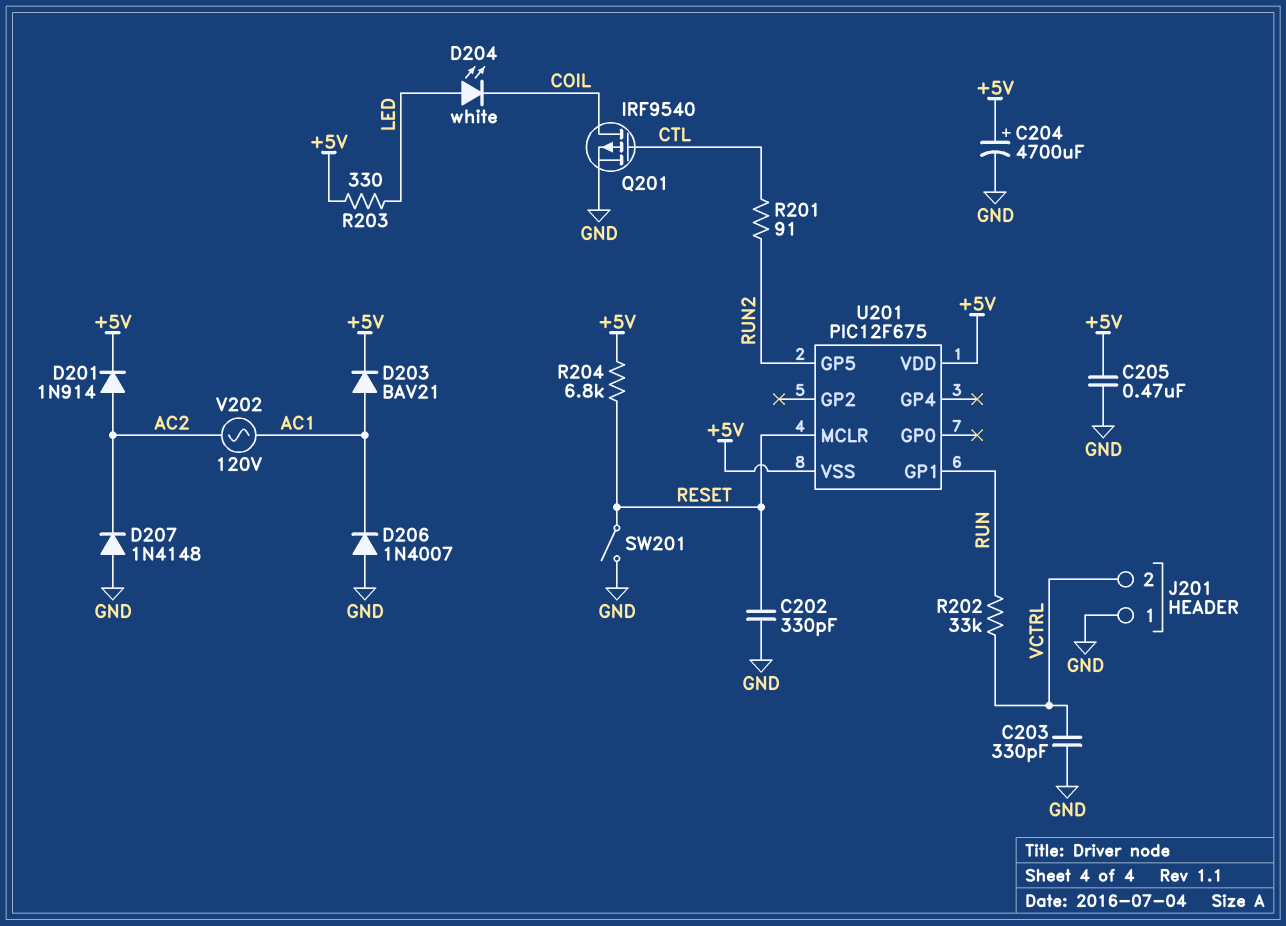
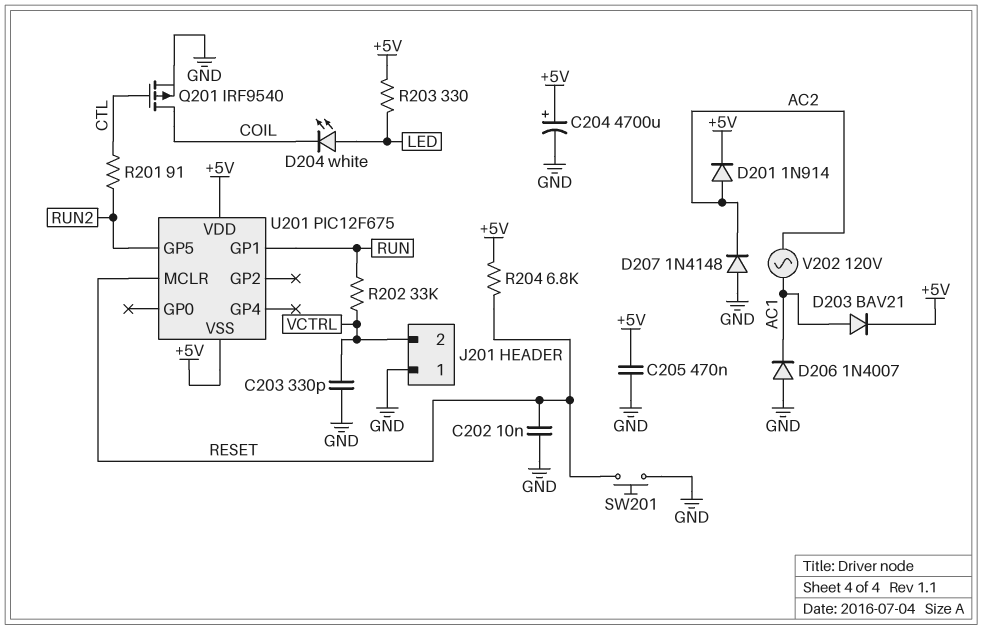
C202: 330pF (GND, RESET) -> 10nF (GND, RESET)
SW201: switch (GND, RESET) -> button (GND, RESET)

